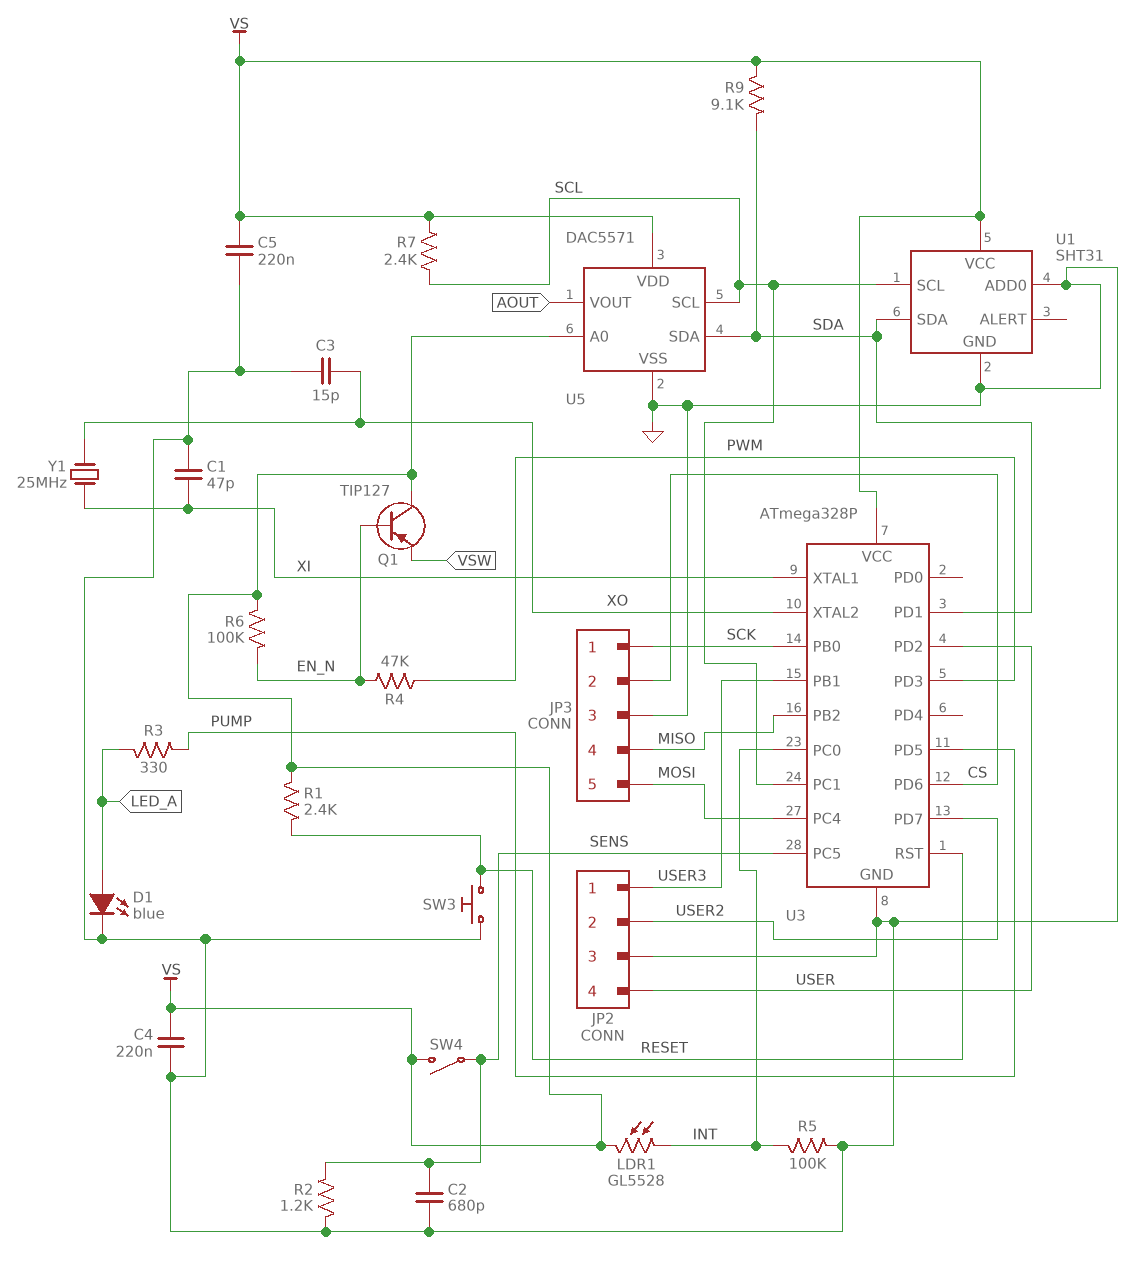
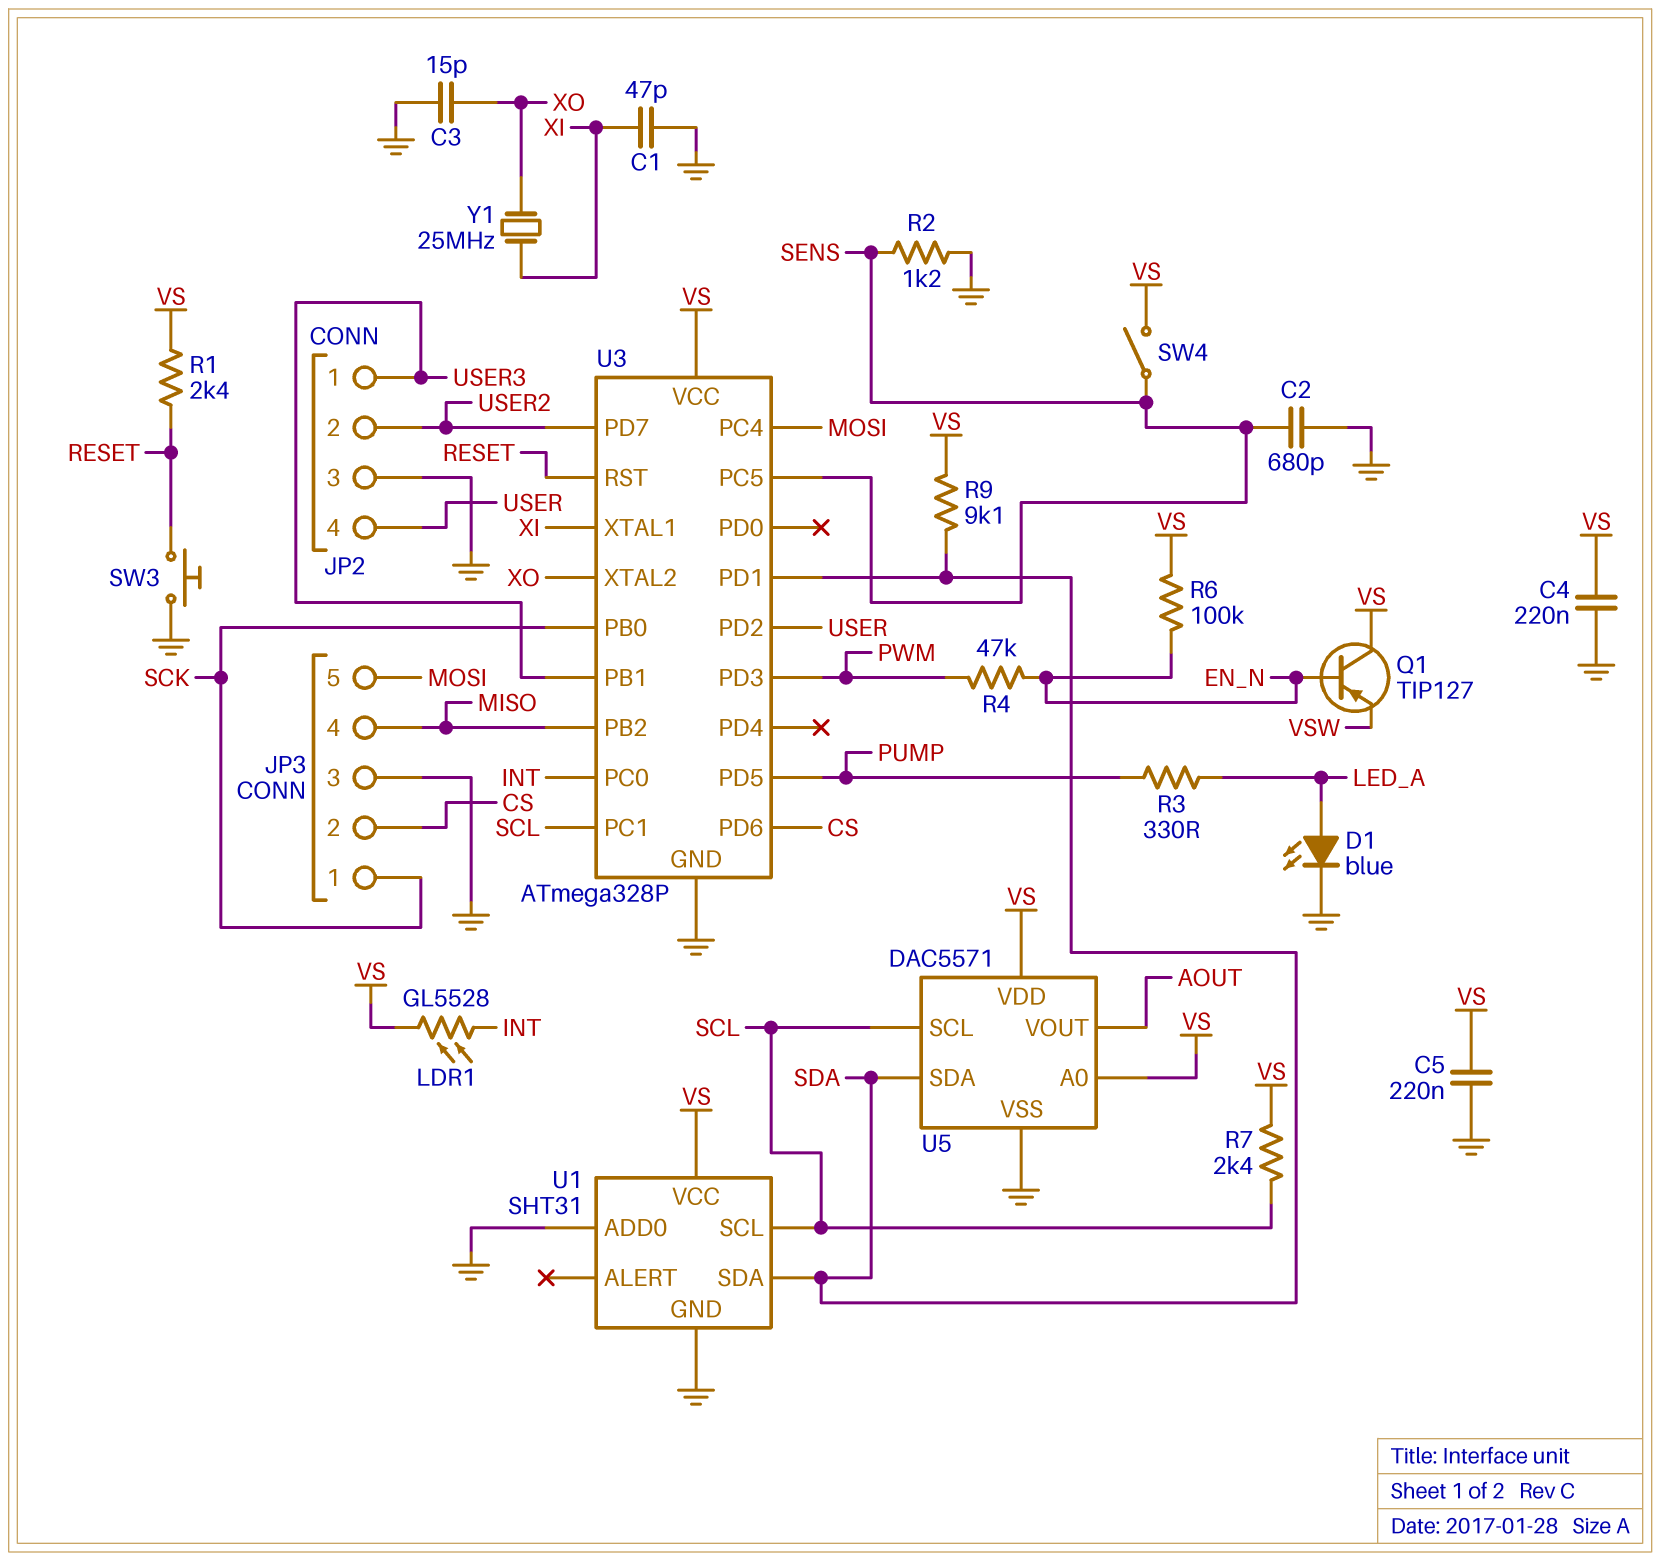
R5: 100k (GND, INT) -> none

